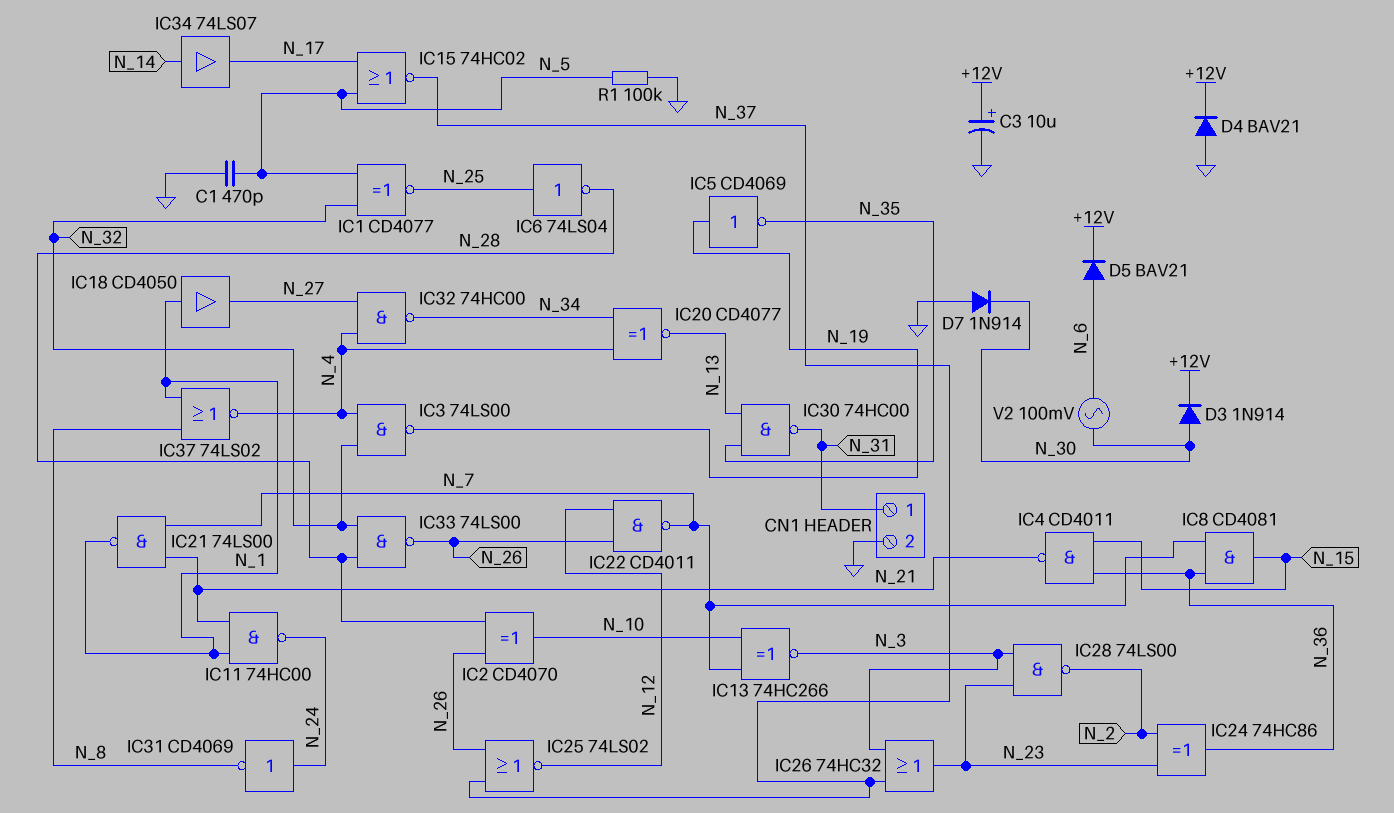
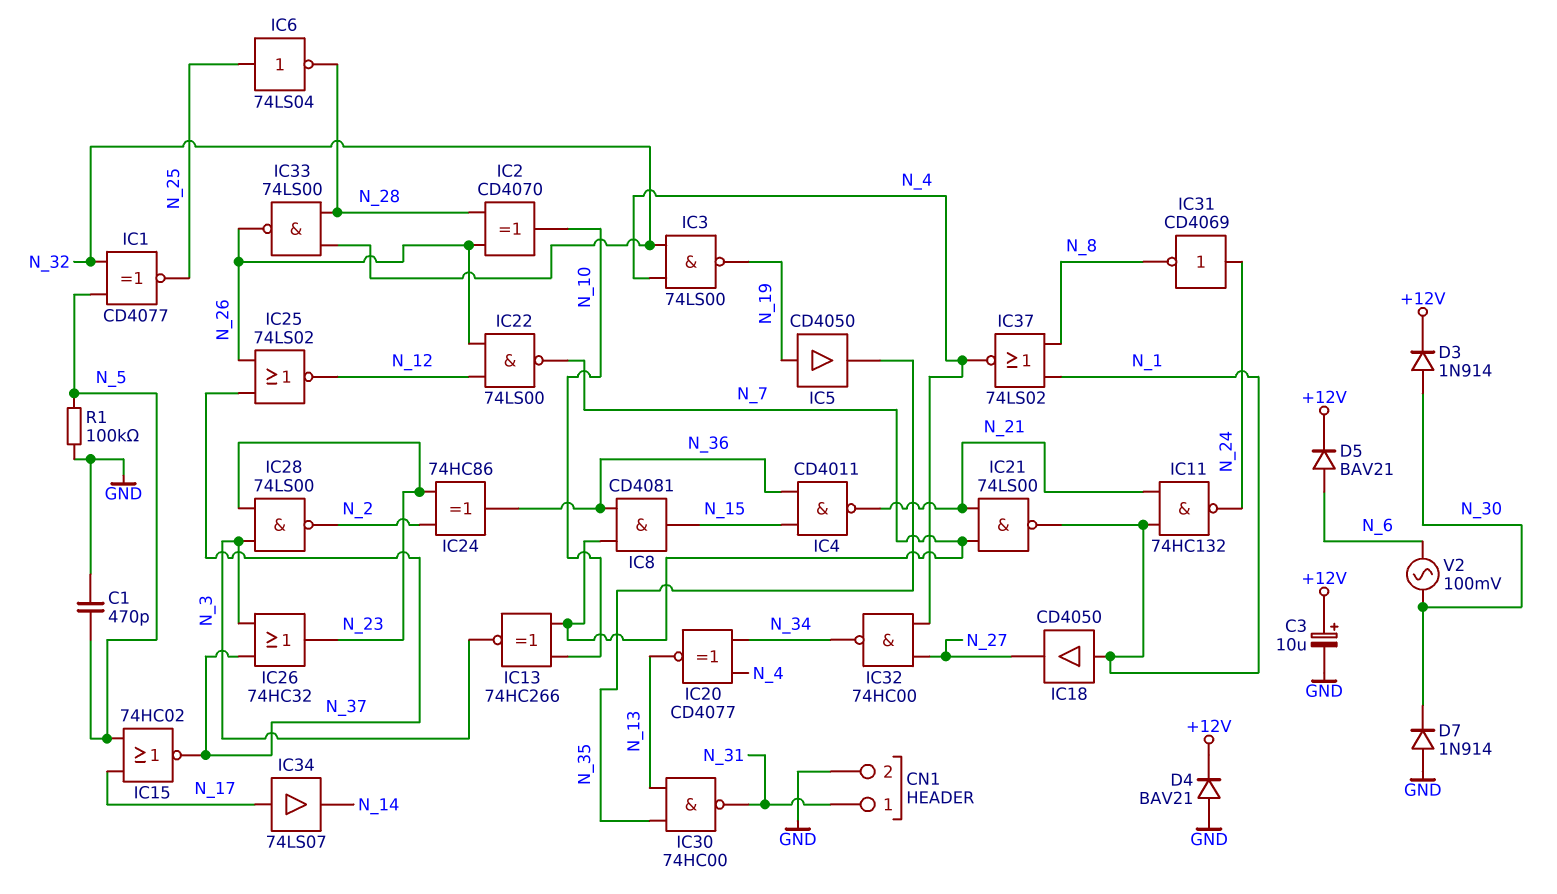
IC5: NOT CD4069 (in N_19, out N_35) -> buffer CD4050 (in N_19, out N_35)
IC11: NAND 74HC00 (in N_1, in N_21, out N_24) -> NAND 74HC132 (in N_1, in N_21, out N_24)
IC22: NAND CD4011 (in N_12, in N_26, out N_7) -> NAND 74LS00 (in N_12, in N_26, out N_7)
IC34: buffer 74LS07 (in N_14, out N_17) -> buffer 74LS07 (in N_17, out N_14)

